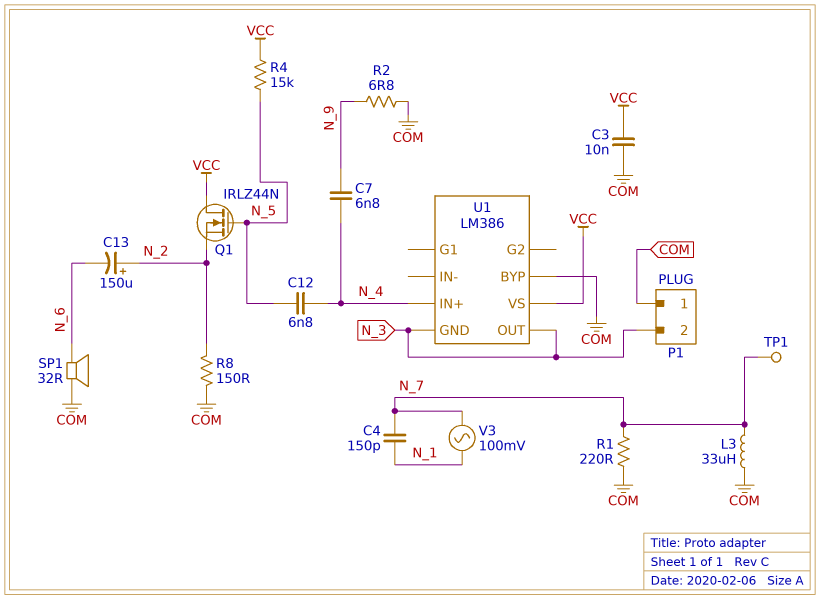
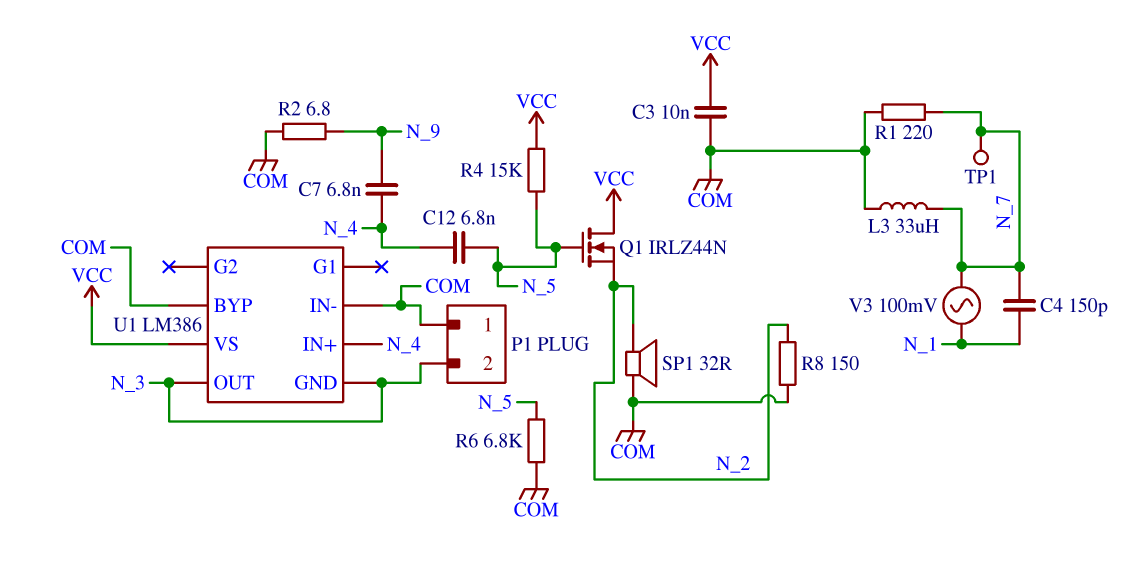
C13: 150uF (plus N_2, minus N_6) -> none
R6: none -> 6.8k (COM, N_5)
SP1: speaker 32R (COM, N_6) -> speaker 32R (COM, N_2)
U1 pin IN-: none -> COM

